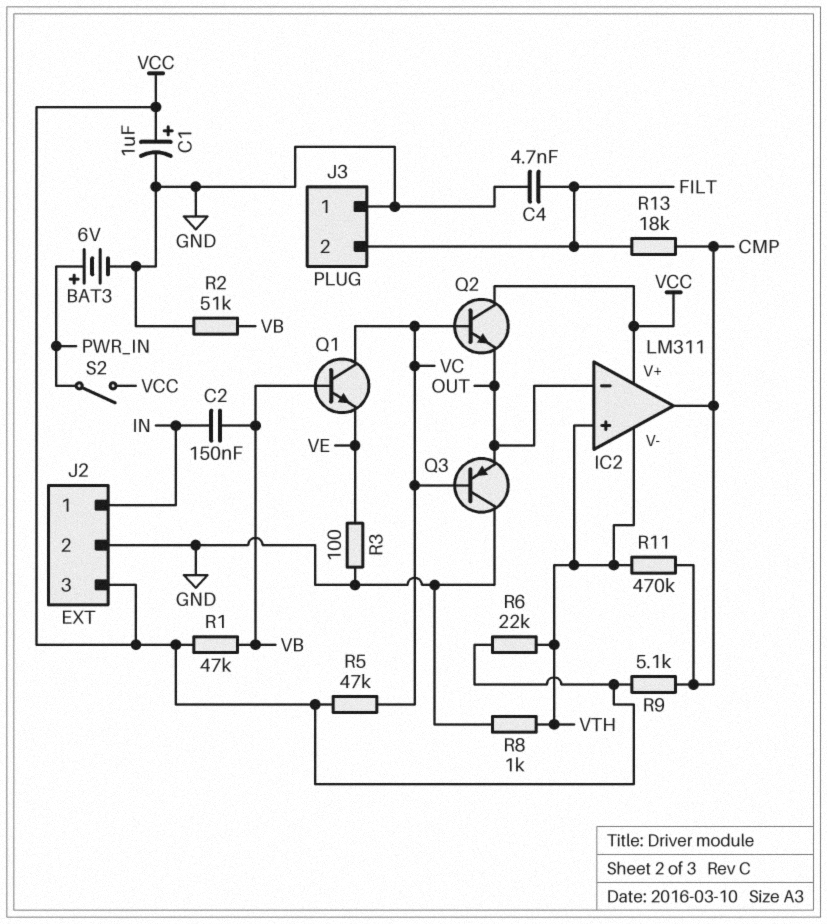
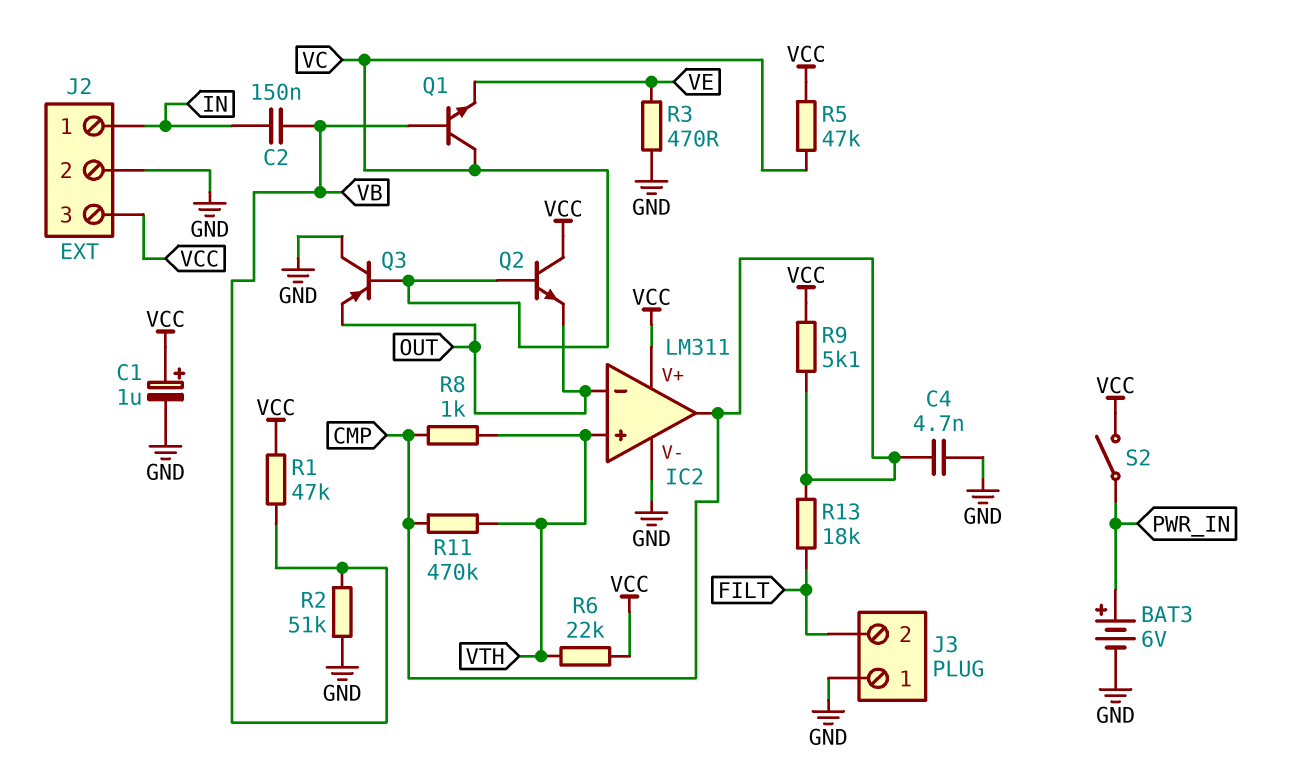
C4: 4.7nF (FILT, GND) -> 4.7nF (CMP, GND)
IC2 pin V-: VTH -> GND
R3: 100 (GND, VE) -> 470 (GND, VE)
R8: 1k (GND, VTH) -> 1k (CMP, VTH)

